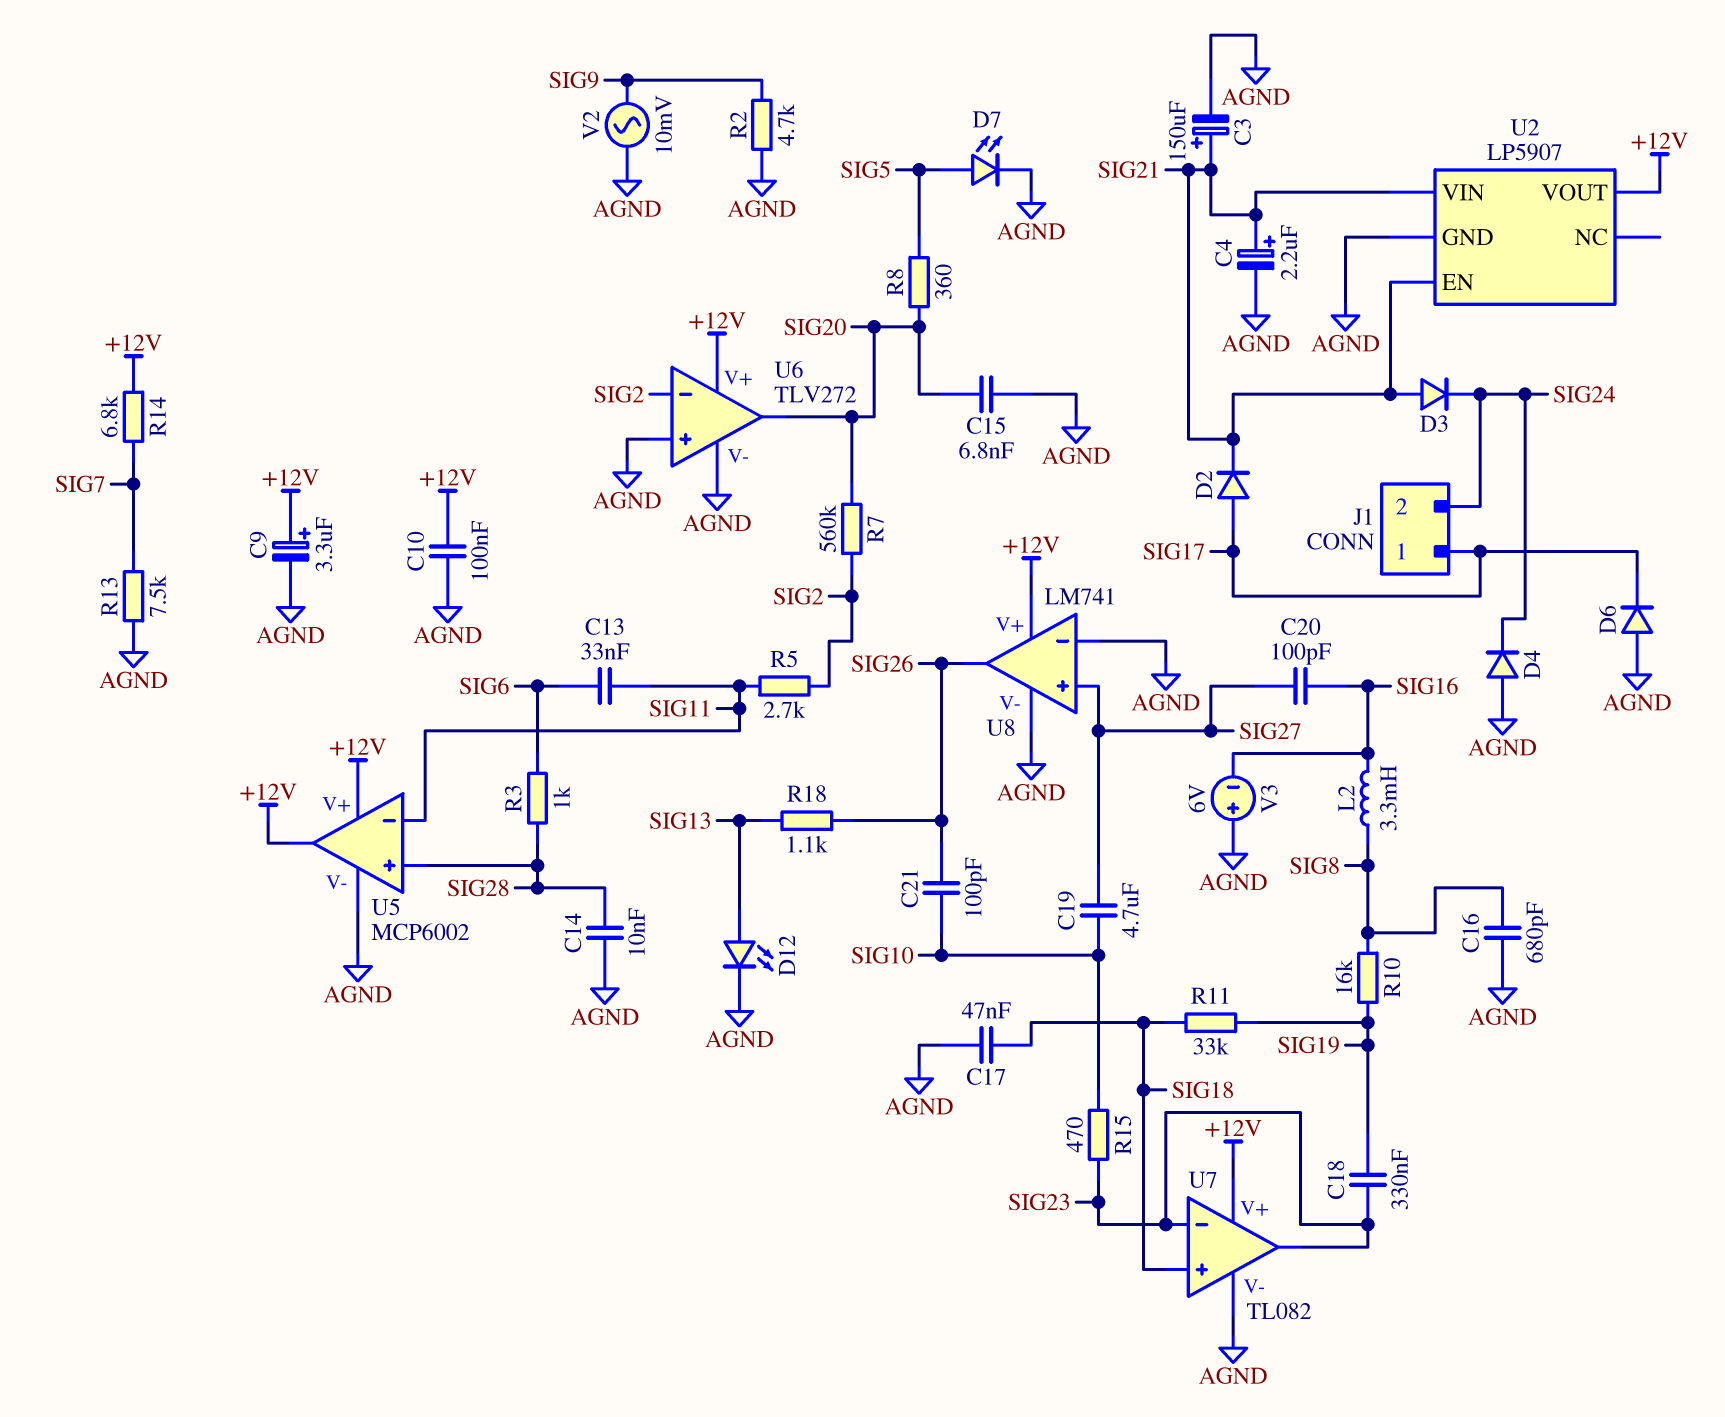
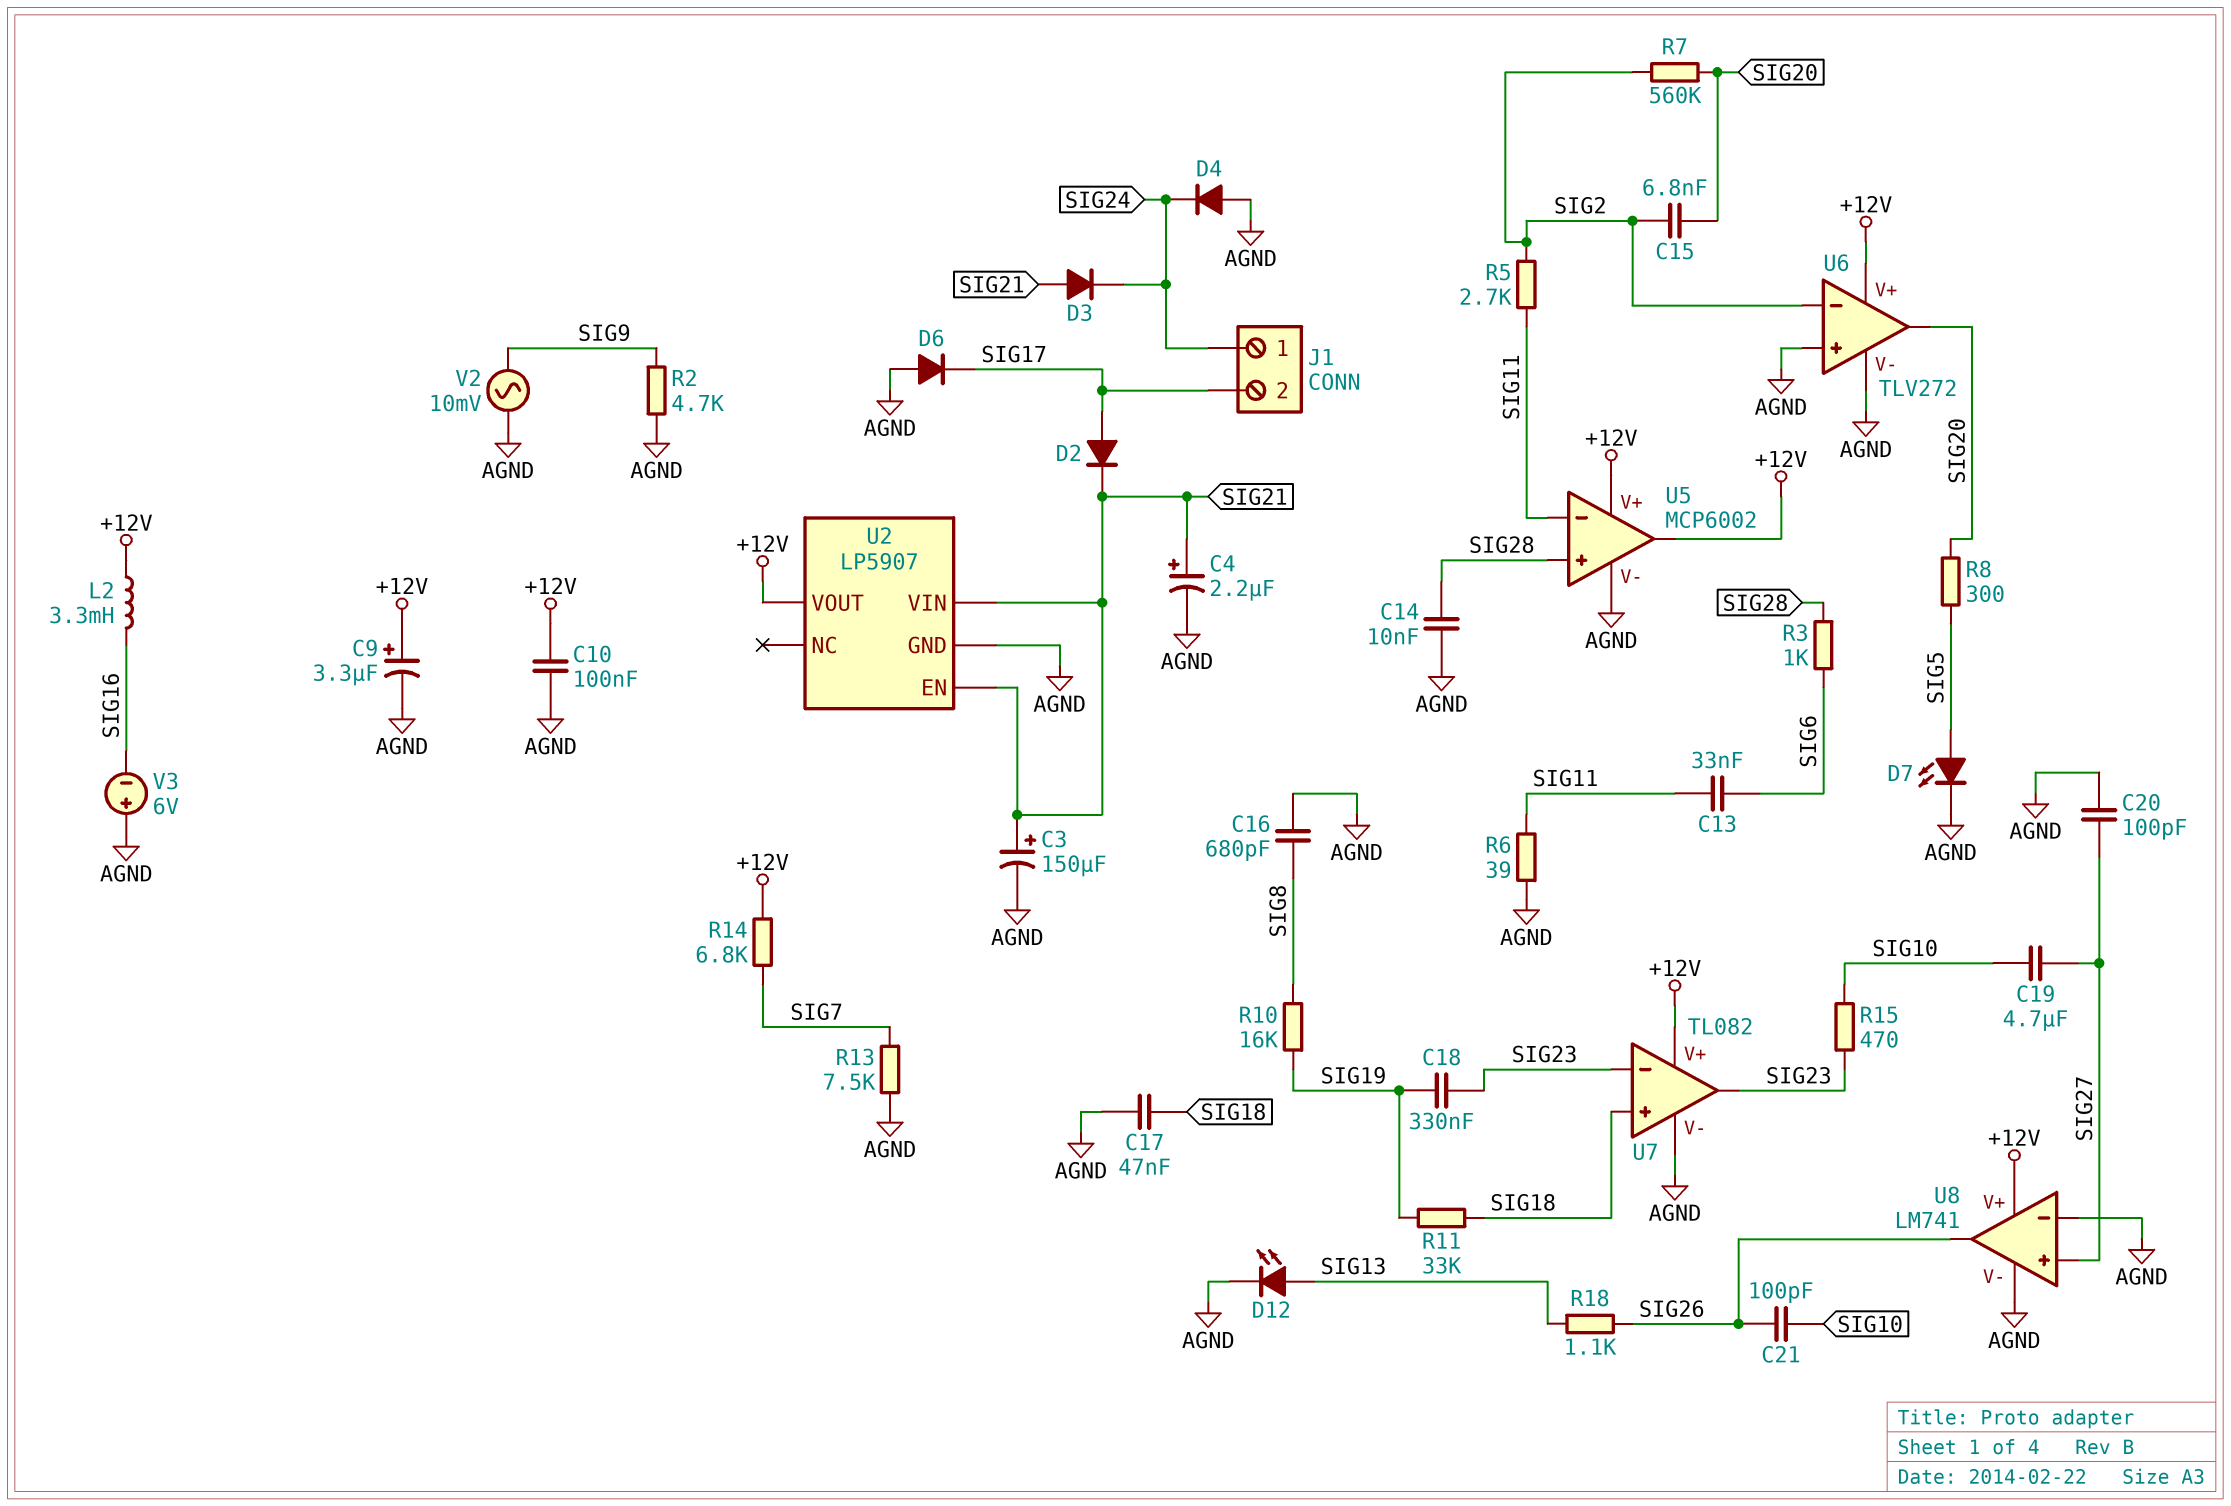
C15: 6.8nF (AGND, SIG20) -> 6.8nF (SIG2, SIG20)
C20: 100pF (SIG16, SIG27) -> 100pF (AGND, SIG27)
J1 pin 1: SIG17 -> SIG24
J1 pin 2: SIG24 -> SIG17
L2: 3.3mH (SIG8, SIG16) -> 3.3mH (+12V, SIG16)
R6: none -> 39 (AGND, SIG11)
R8: 360 (SIG5, SIG20) -> 300 (SIG5, SIG20)

